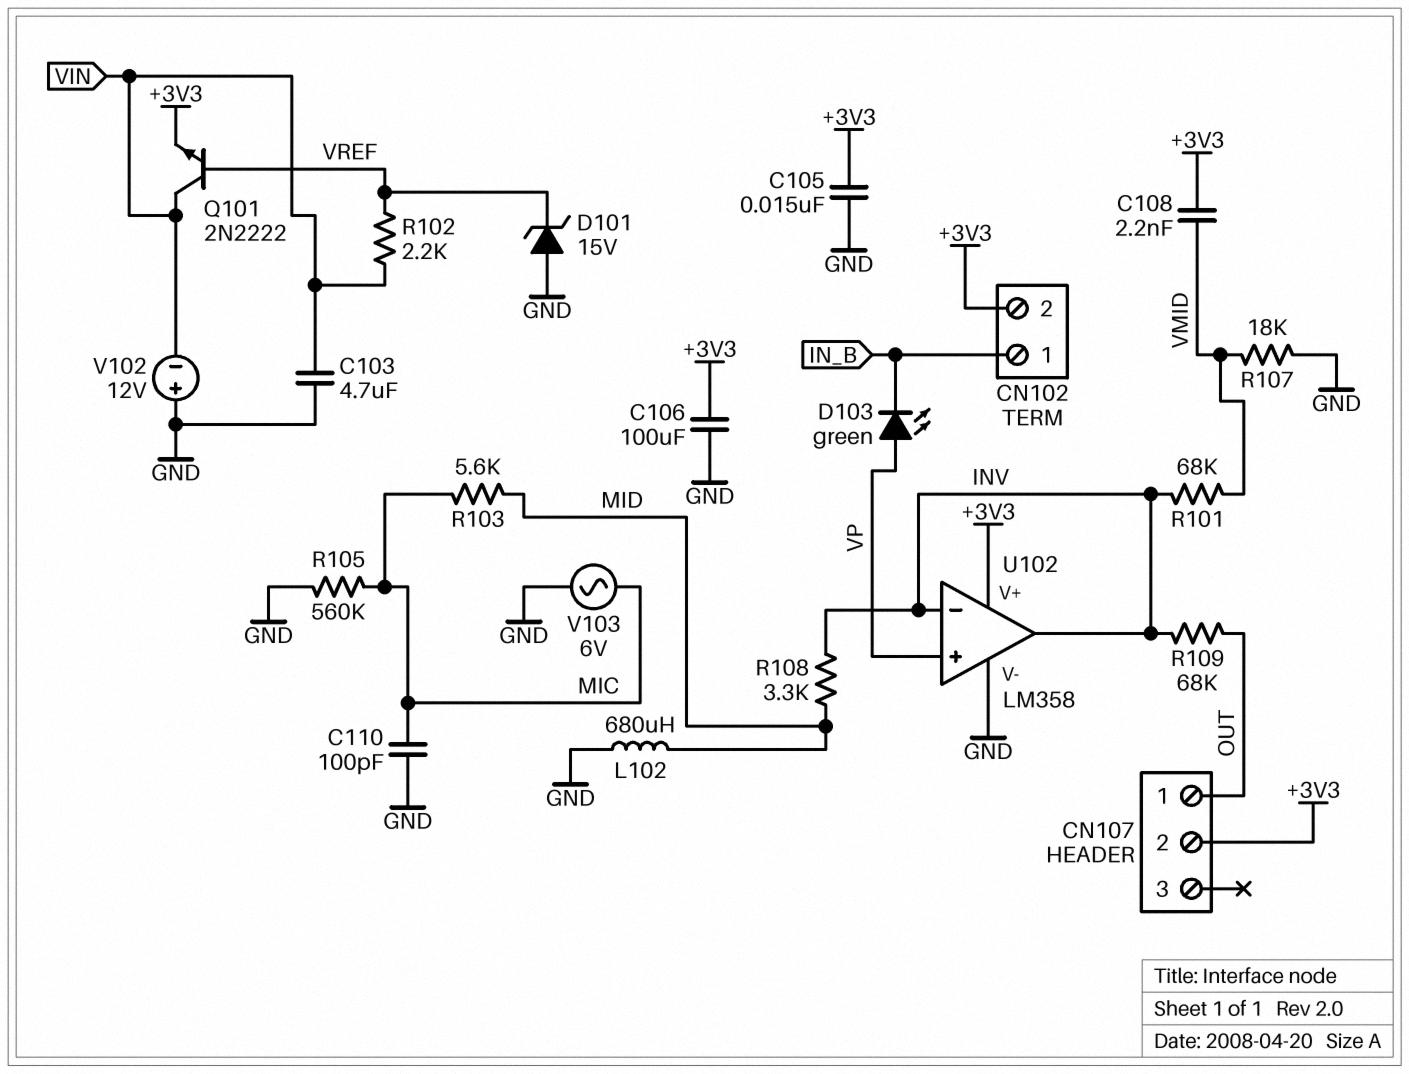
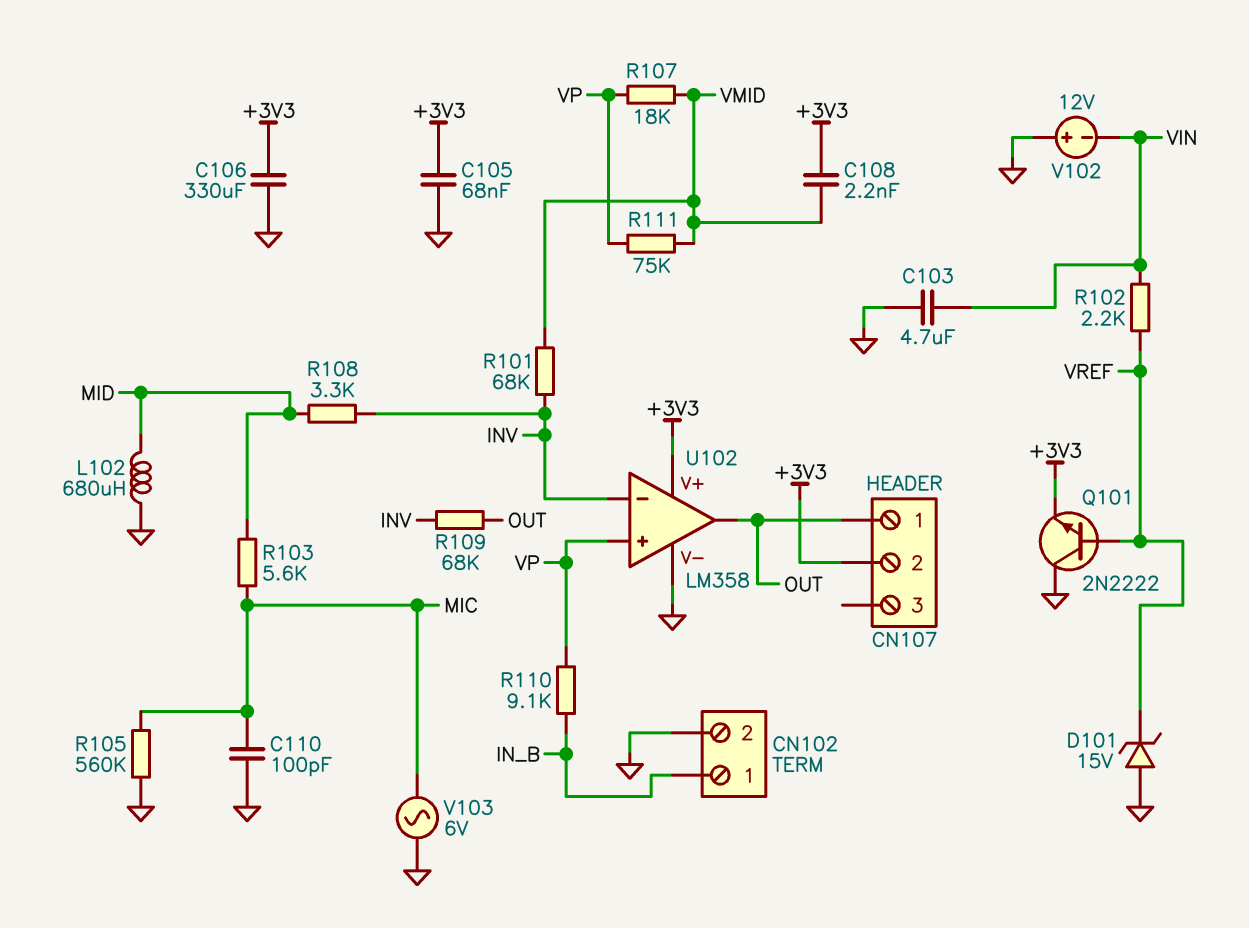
C105: 15nF (+3V3, GND) -> 68nF (+3V3, GND)
C106: 100uF (+3V3, GND) -> 330uF (+3V3, GND)
CN102 pin 2: +3V3 -> GND
D103: LED green (A VP, K IN_B) -> none
Q101: NPN 2N2222 (B VREF, C VIN, E +3V3) -> NPN 2N2222 (B VREF, C GND, E +3V3)
R107: 18k (GND, VMID) -> 18k (VMID, VP)
R110: none -> 9.1k (IN_B, VP)
R111: none -> 75k (VMID, VP)
U102 pin out: INV -> OUT

